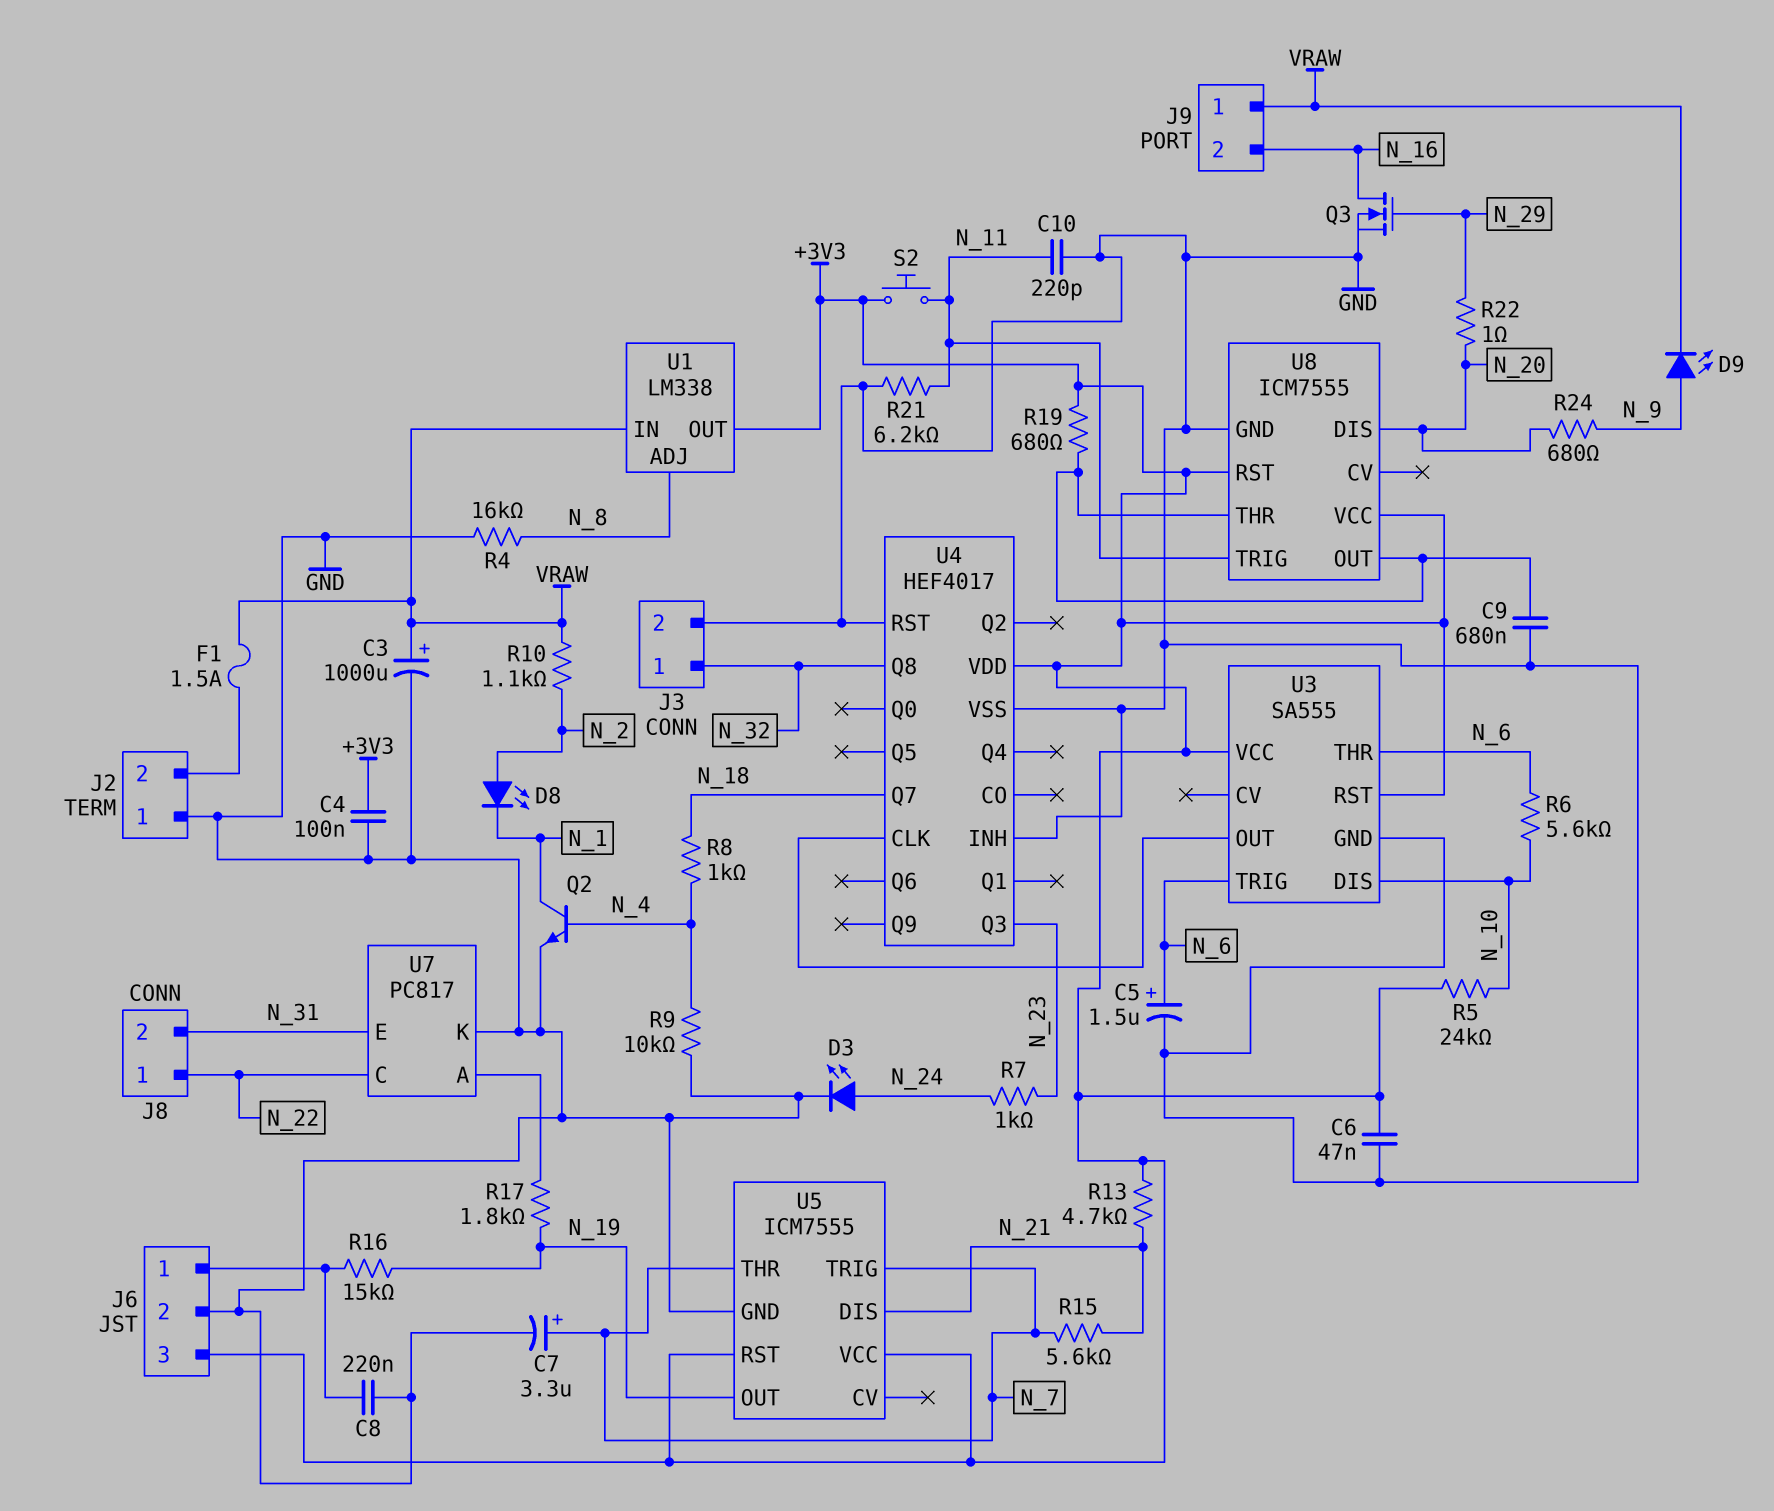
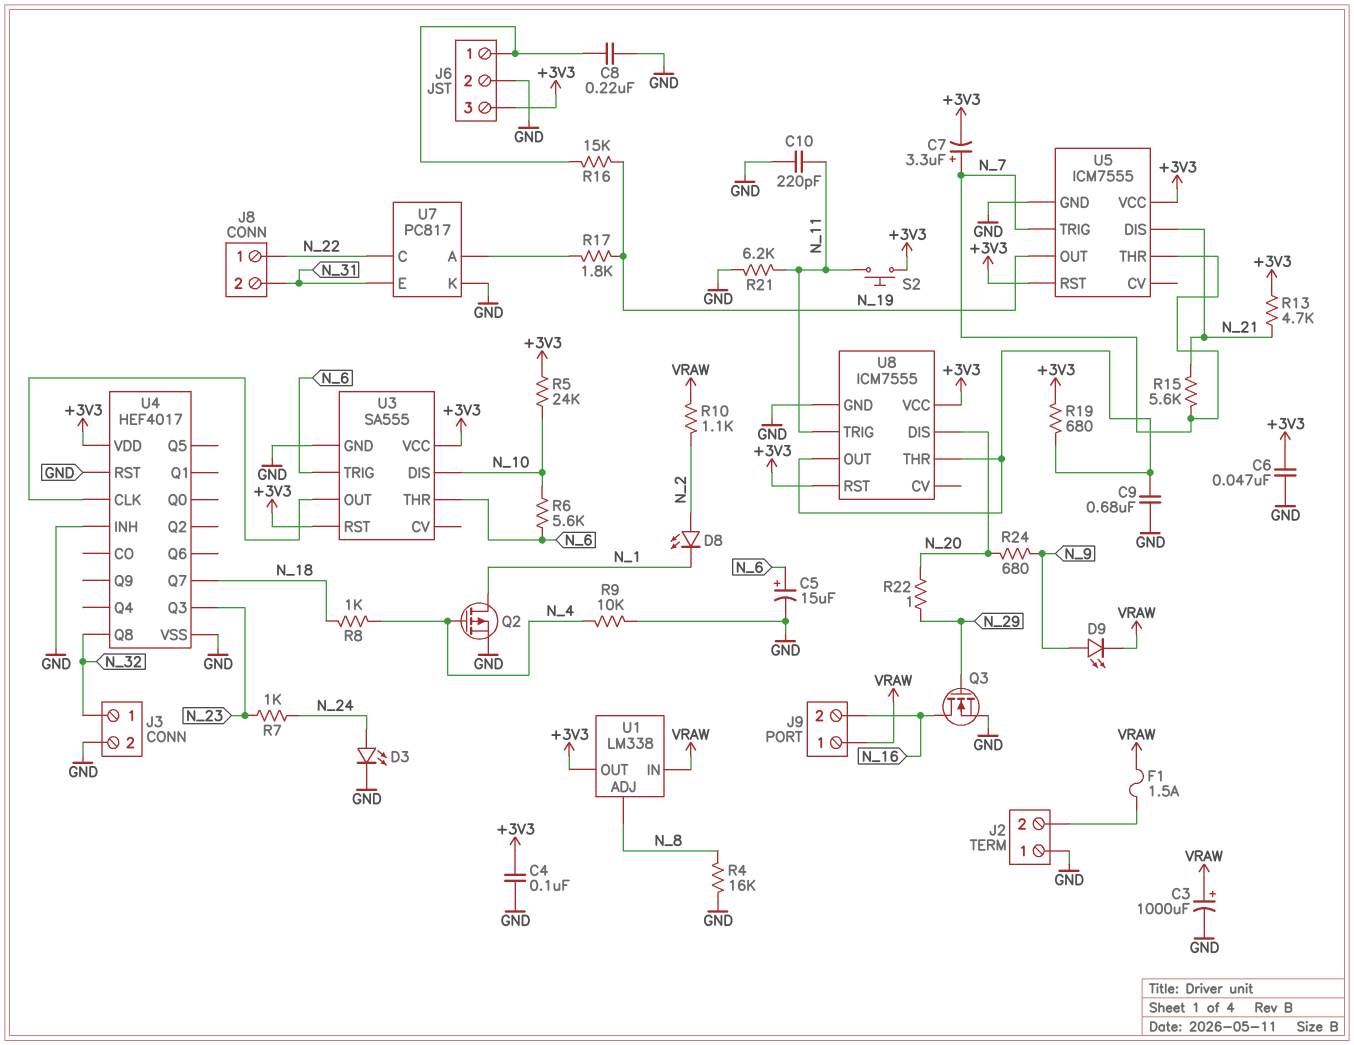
C5: 1.5uF (plus N_6, minus GND) -> 15uF (plus N_6, minus GND)
C7: 3.3uF (plus N_7, minus GND) -> 3.3uF (plus N_7, minus +3V3)
Q2: NPN (B N_4, C N_1, E GND) -> PMOS (G N_4, D N_1, S GND)

